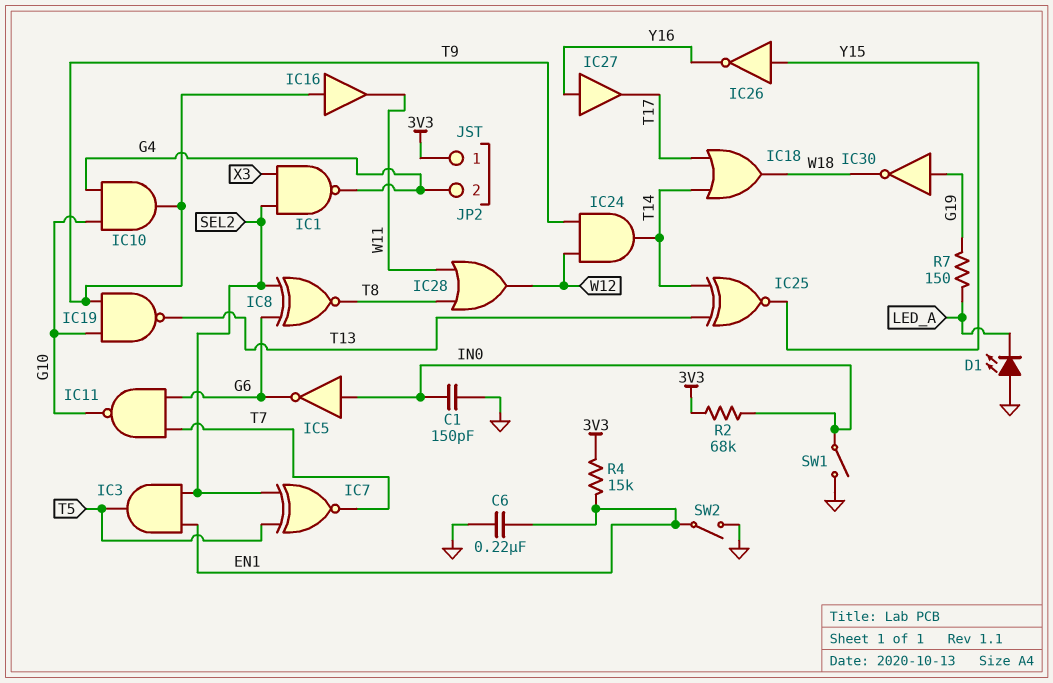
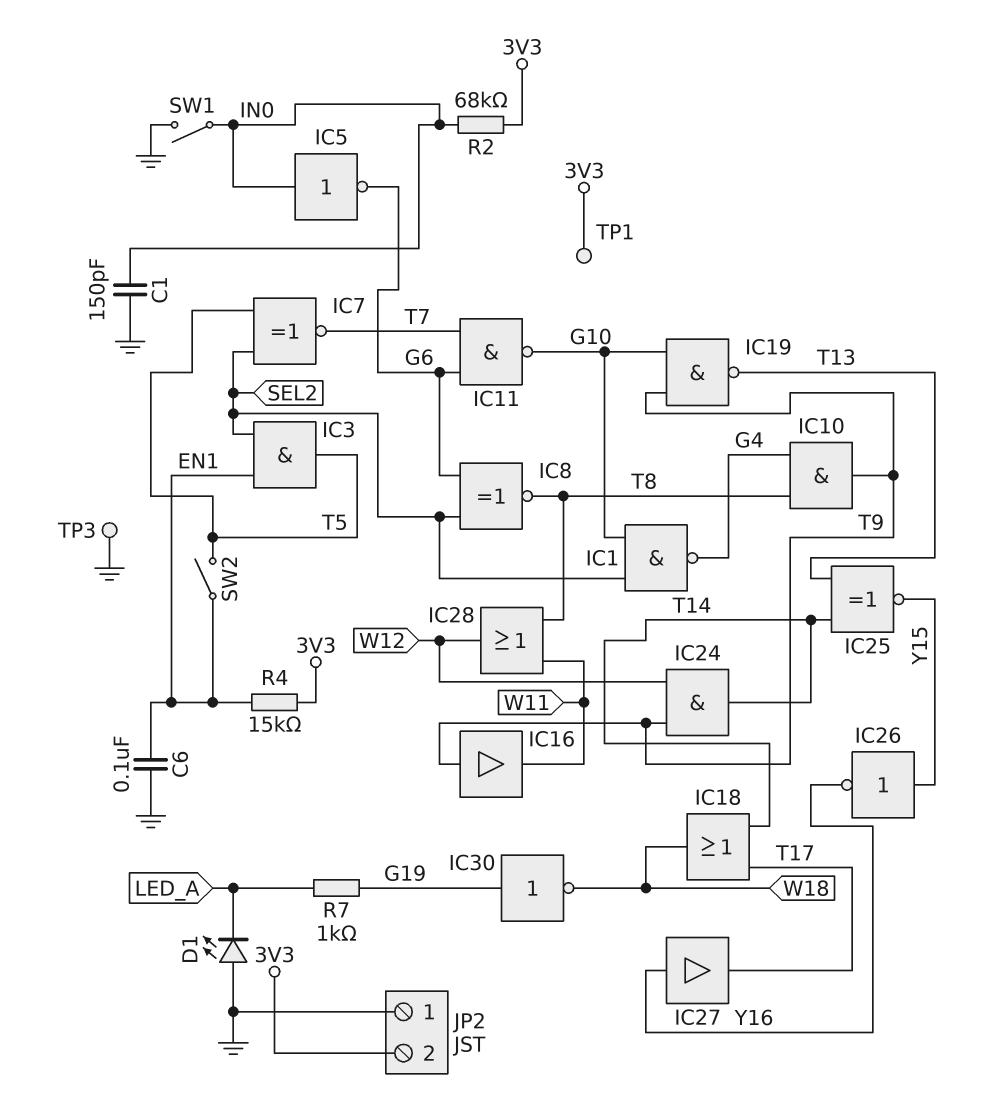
C6: 220nF (EN1, GND) -> 100nF (EN1, GND)
IC1: NAND (in SEL2, in X3, out G4) -> NAND (in G10, in SEL2, out G4)
IC10: AND (in G4, in G10, out T9) -> AND (in G4, in T8, out T9)
JP2 pin 1: 3V3 -> GND
JP2 pin 2: G4 -> 3V3
R7: 150 (G19, LED_A) -> 1k (G19, LED_A)
SW2: switch (EN1, GND) -> switch (EN1, T5)
TP1: none -> test point (3V3)
TP3: none -> test point (GND)

